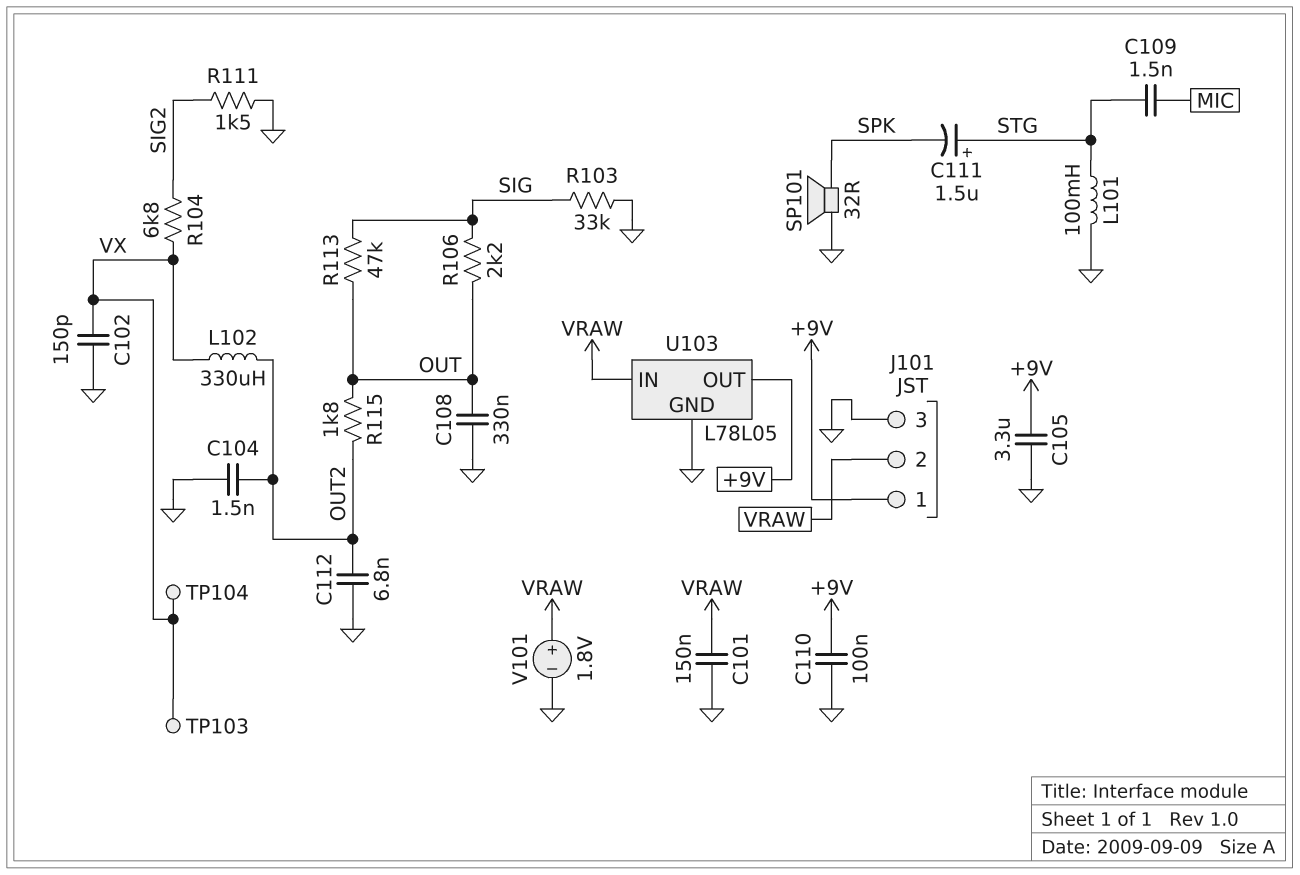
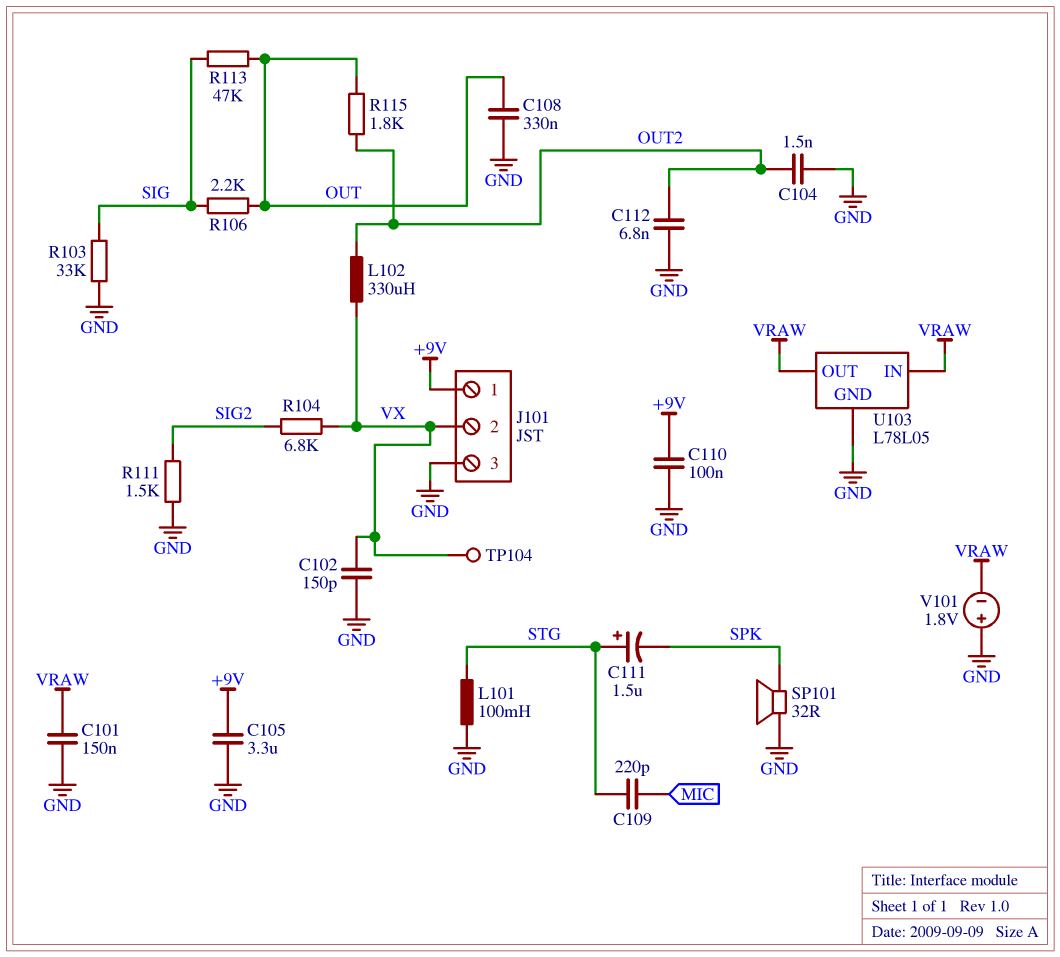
C109: 1.5nF (MIC, STG) -> 220pF (MIC, STG)
J101 pin 2: VRAW -> VX
TP103: test point (VX) -> none
U103 pin OUT: +9V -> VRAW
V101: 1.8V (plus VRAW, minus GND) -> 1.8V (plus GND, minus VRAW)

